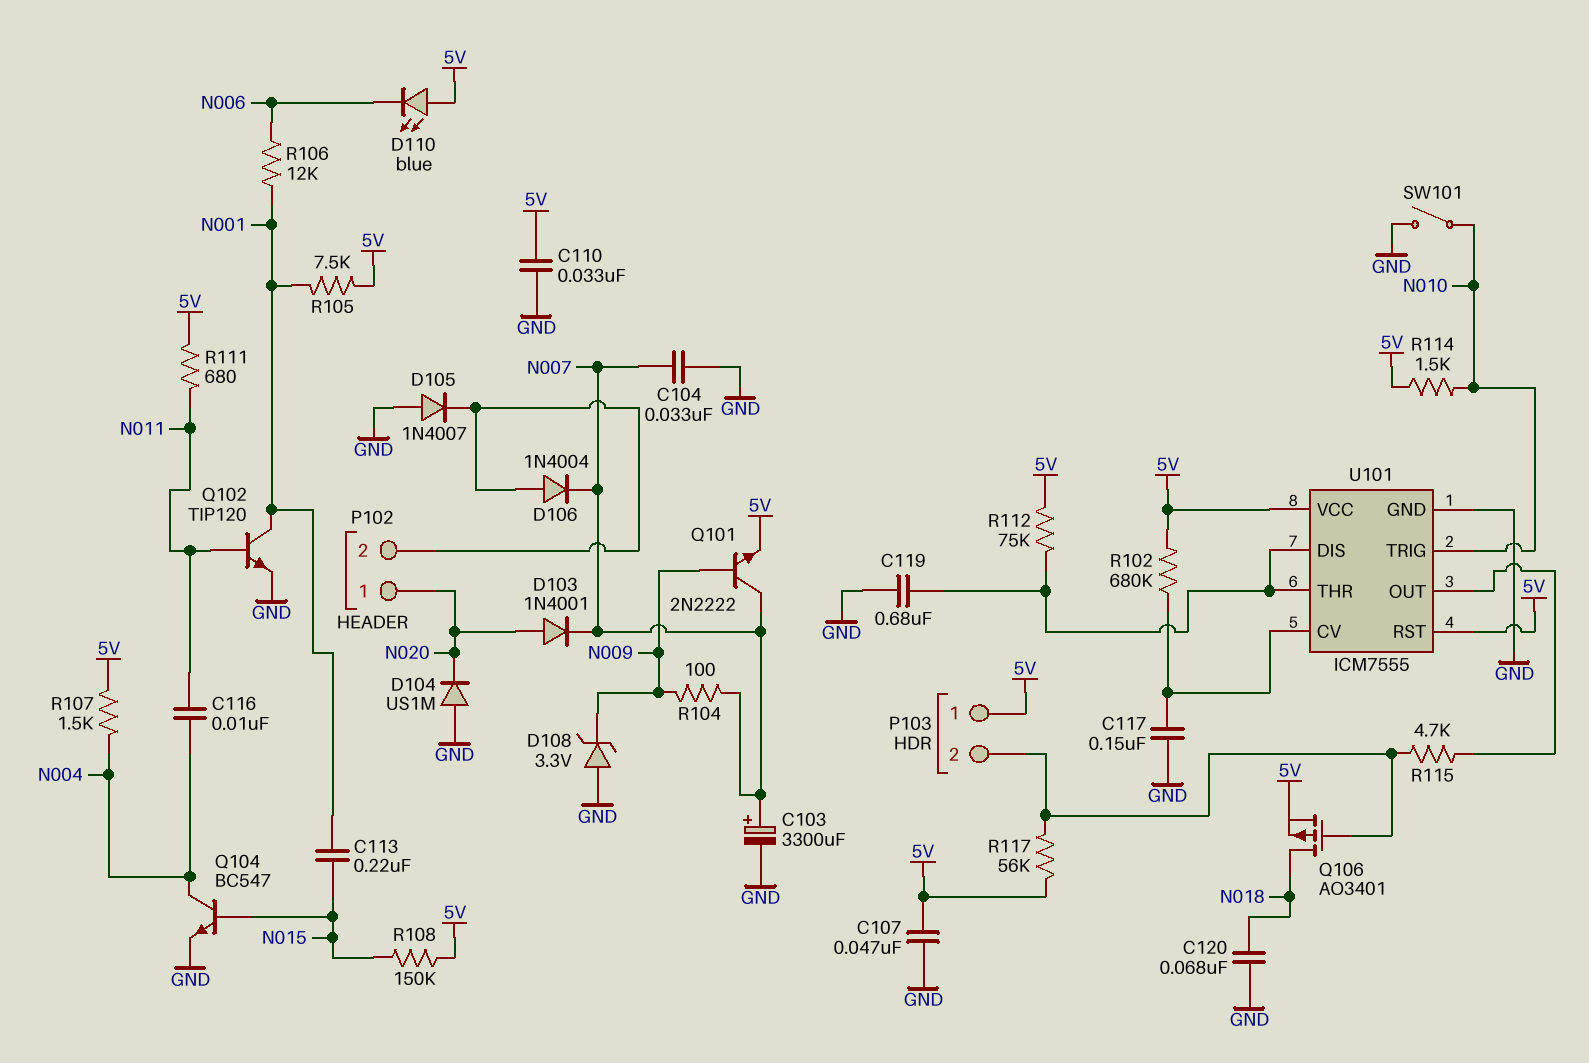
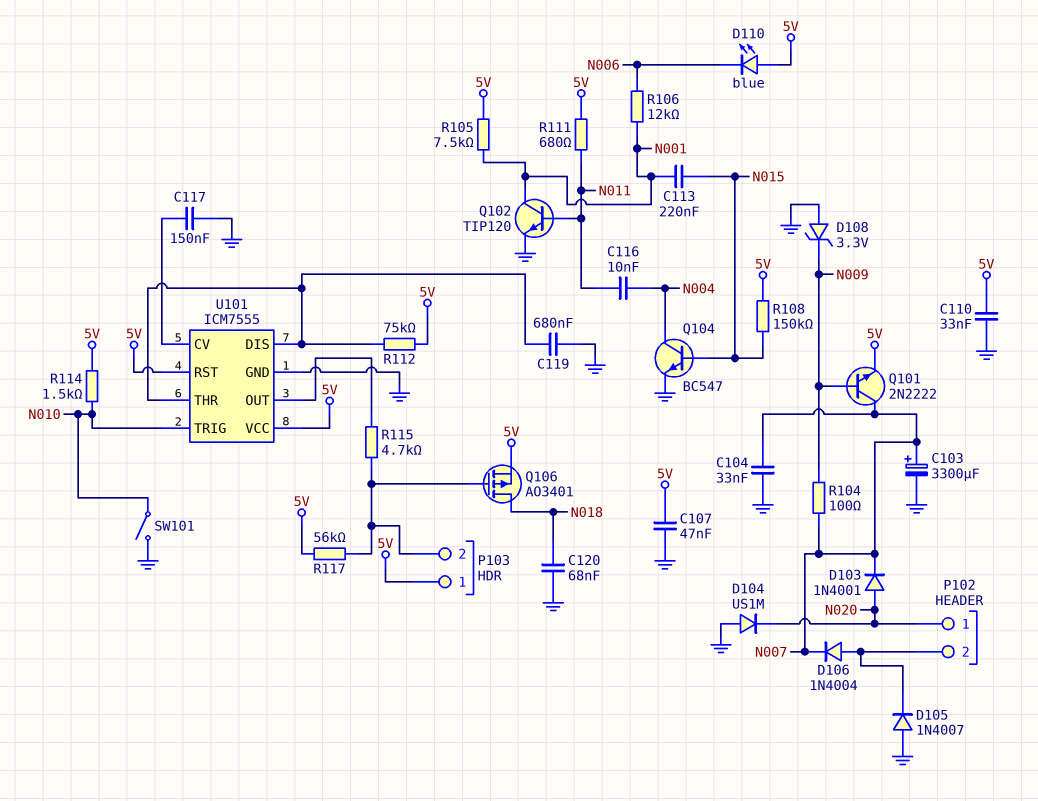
R102: 680k (5V, U101/CV) -> none
R107: 1.5k (5V, N004) -> none

